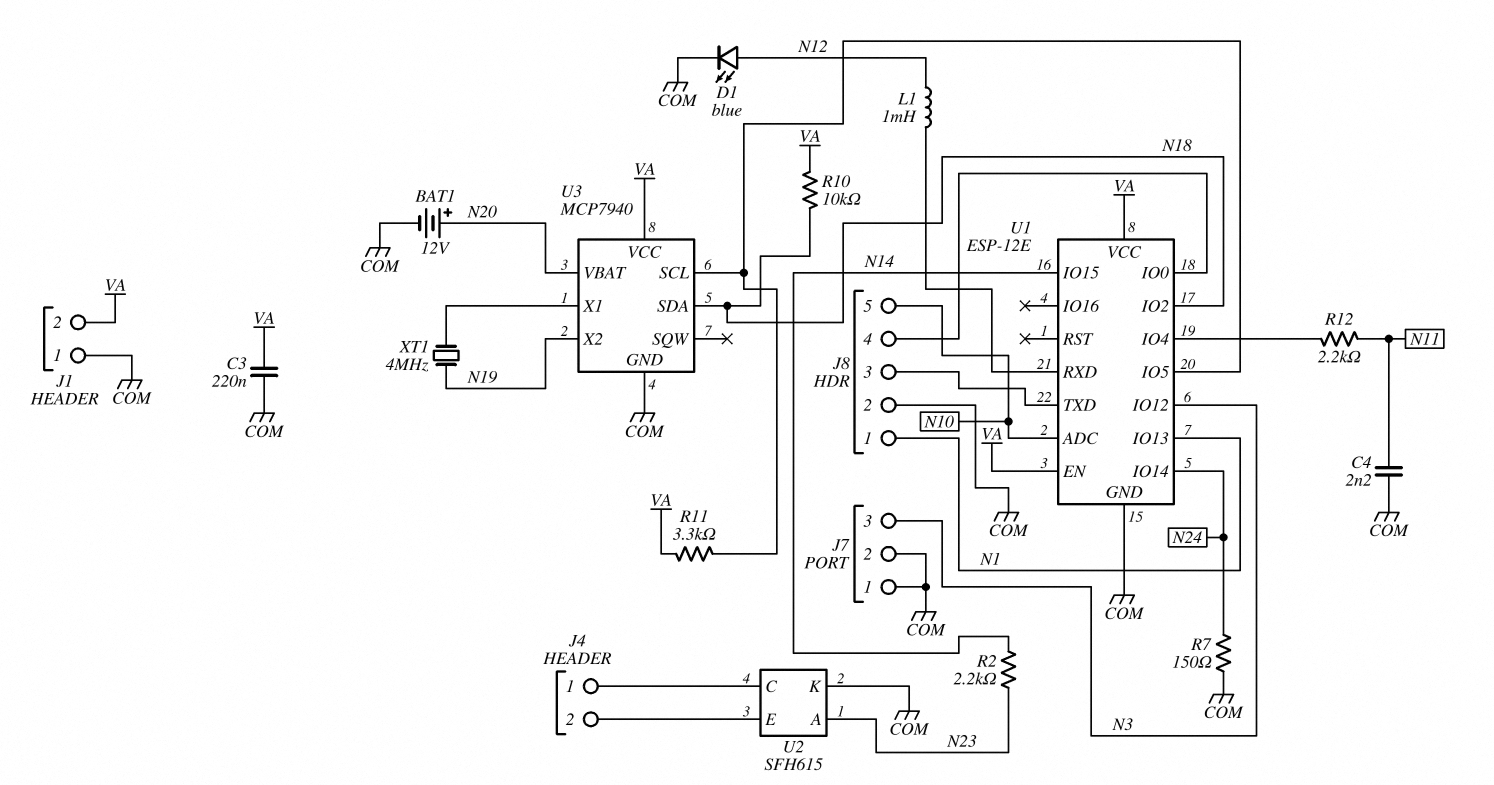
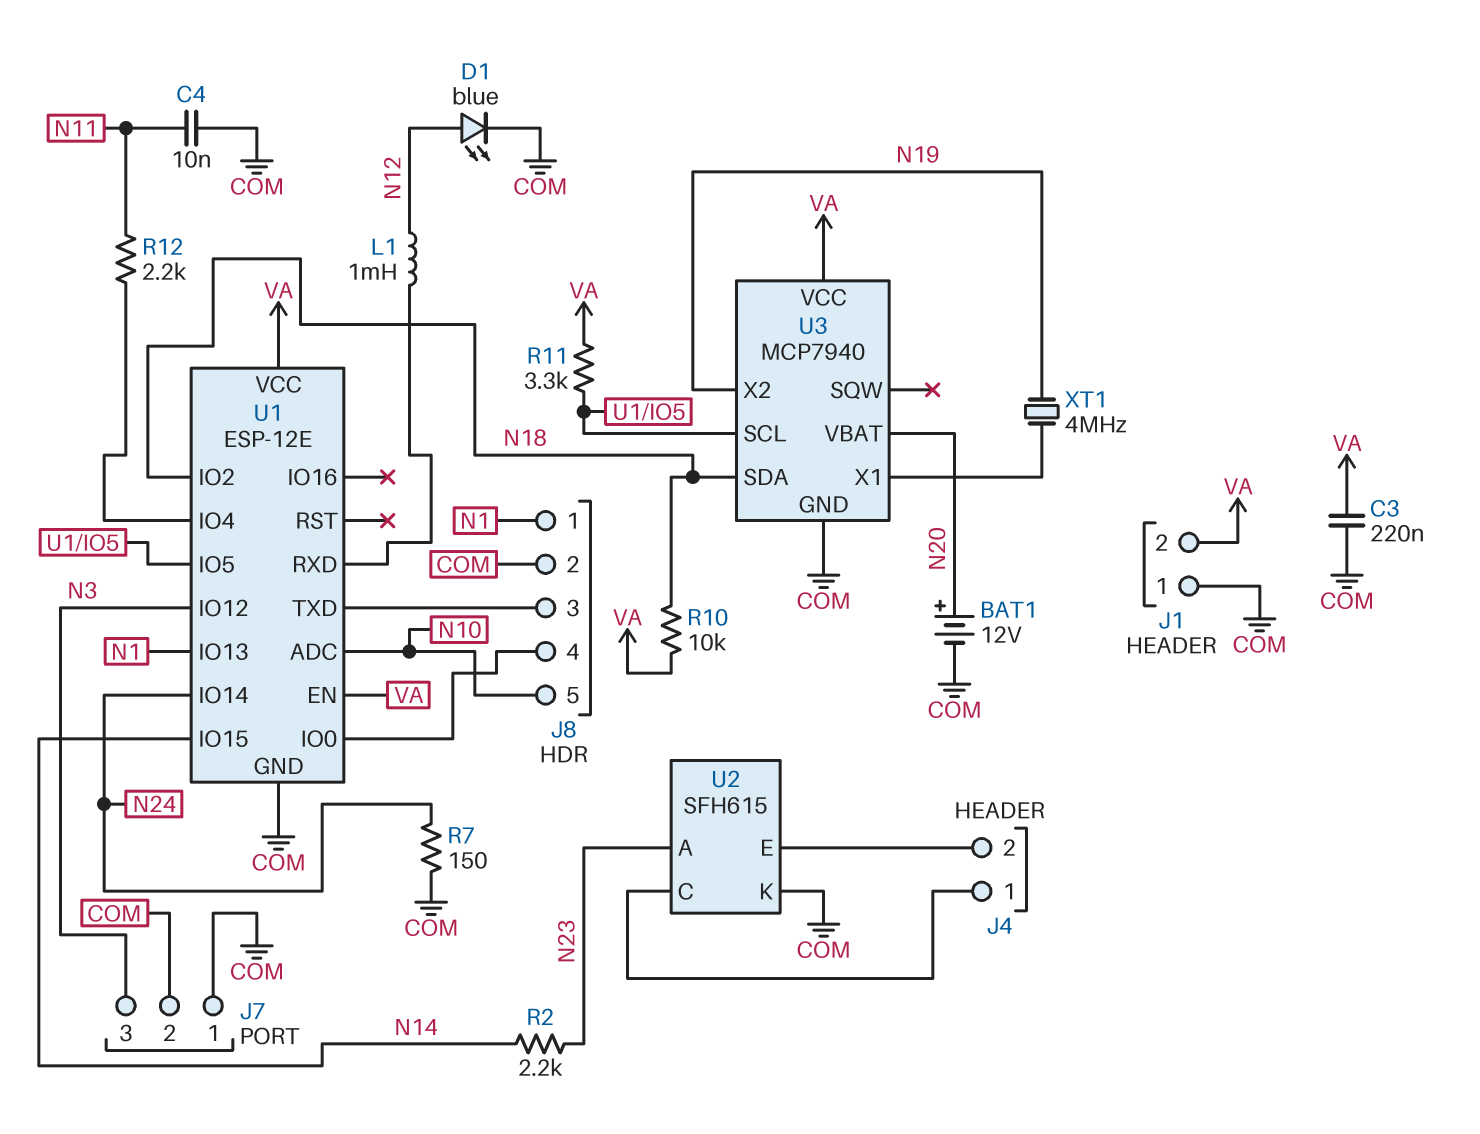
C4: 2.2nF (COM, N11) -> 10nF (COM, N11)

